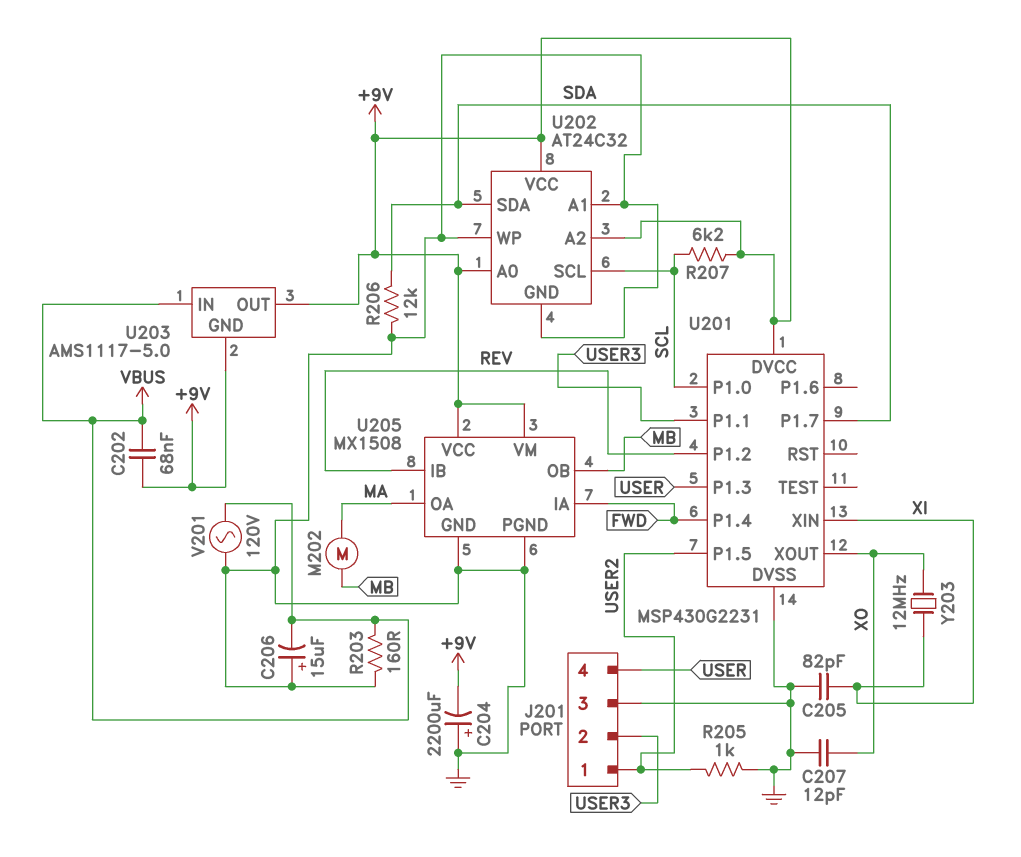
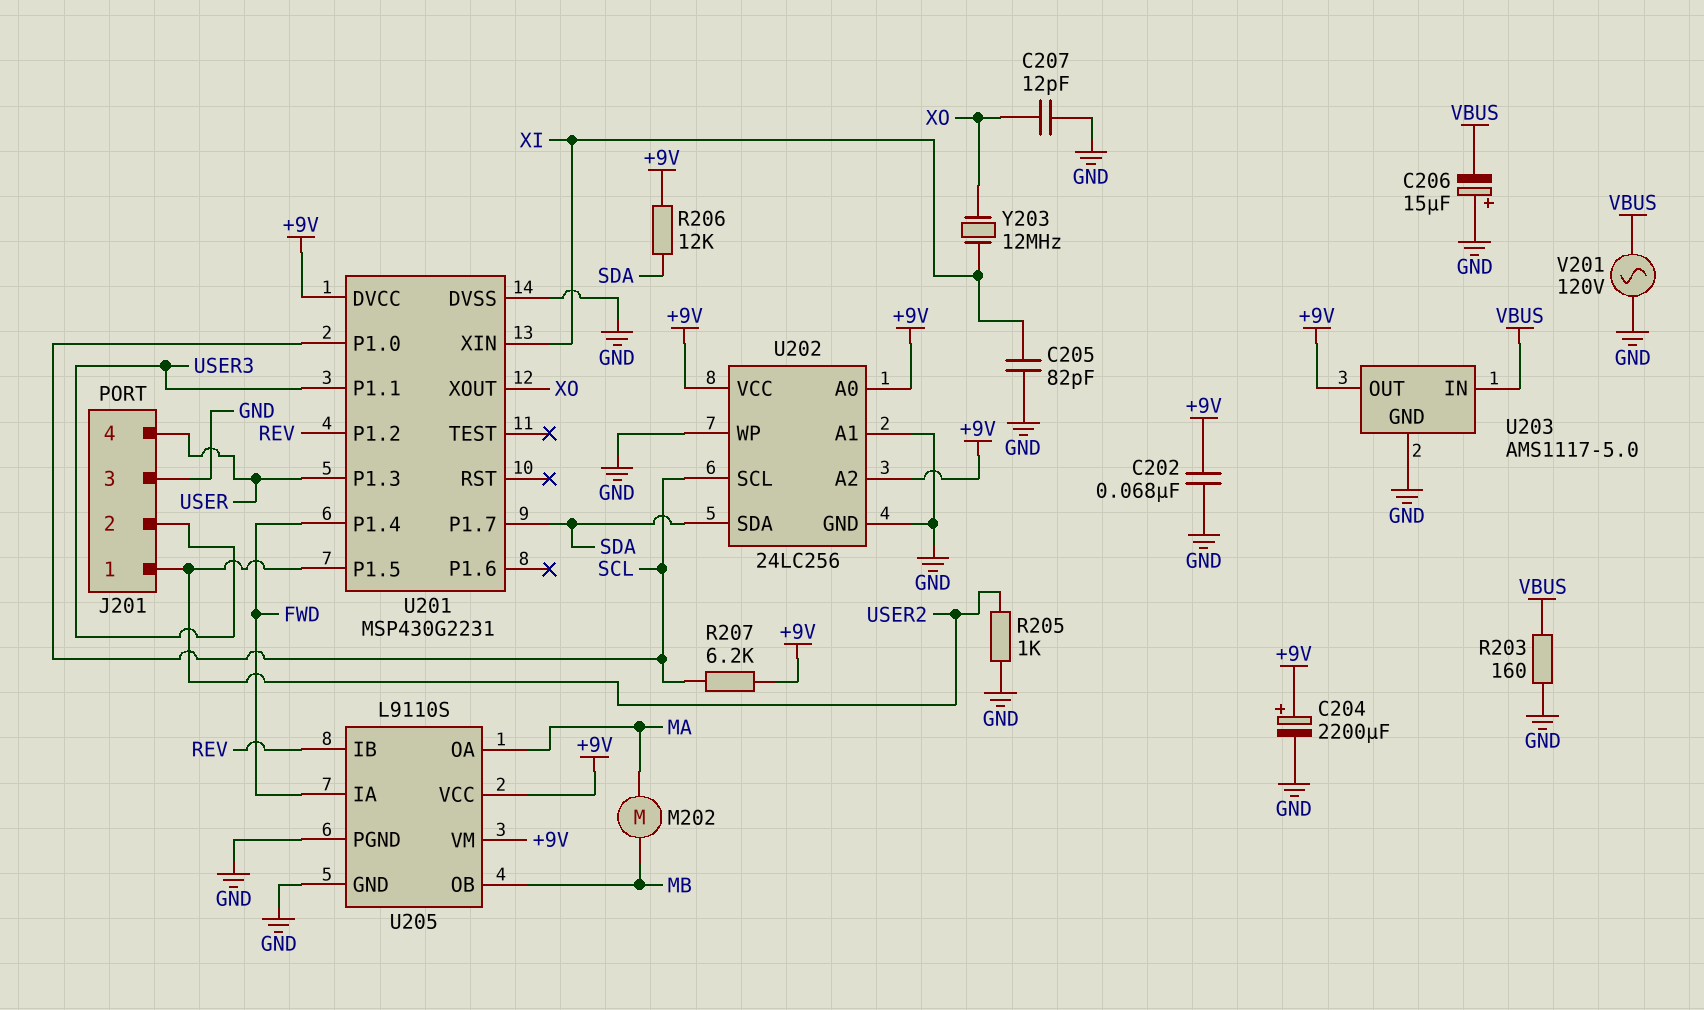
C202: 68nF (+9V, VBUS) -> 68nF (+9V, GND)
C204: 2200uF (plus GND, minus +9V) -> 2200uF (plus +9V, minus GND)
R206: 12k (GND, SDA) -> 12k (+9V, SDA)
U202: AT24C32 -> 24LC256
U203 pin GND: +9V -> GND
U205: MX1508 -> L9110S

